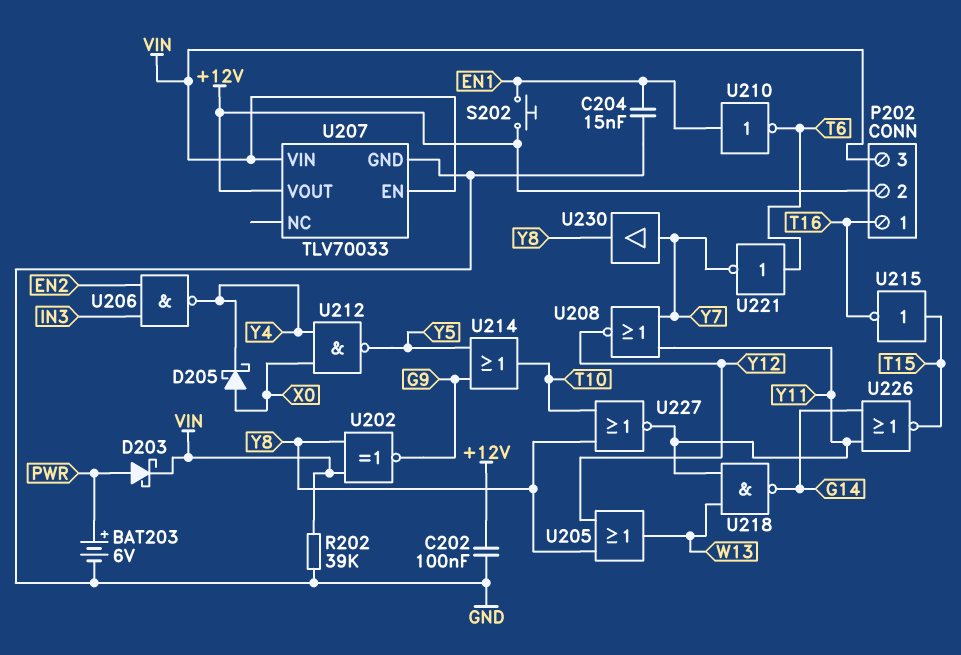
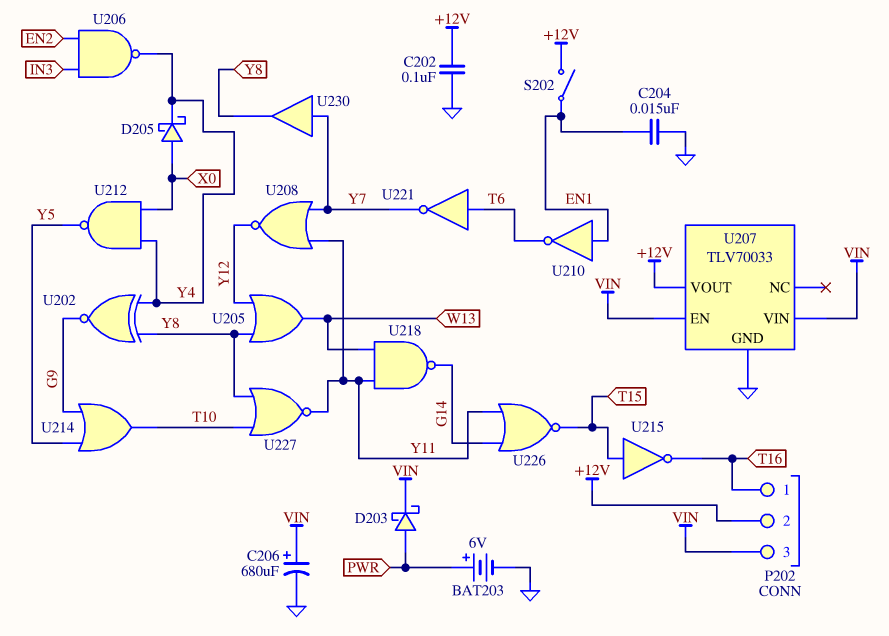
C206: none -> 680uF (plus VIN, minus GND)
R202: 39k (GND, VIN) -> none
S202: button (+12V, EN1) -> switch (+12V, EN1)
U202: XNOR (in VIN, in Y8, out G9) -> XNOR (in Y4, in Y8, out G9)

